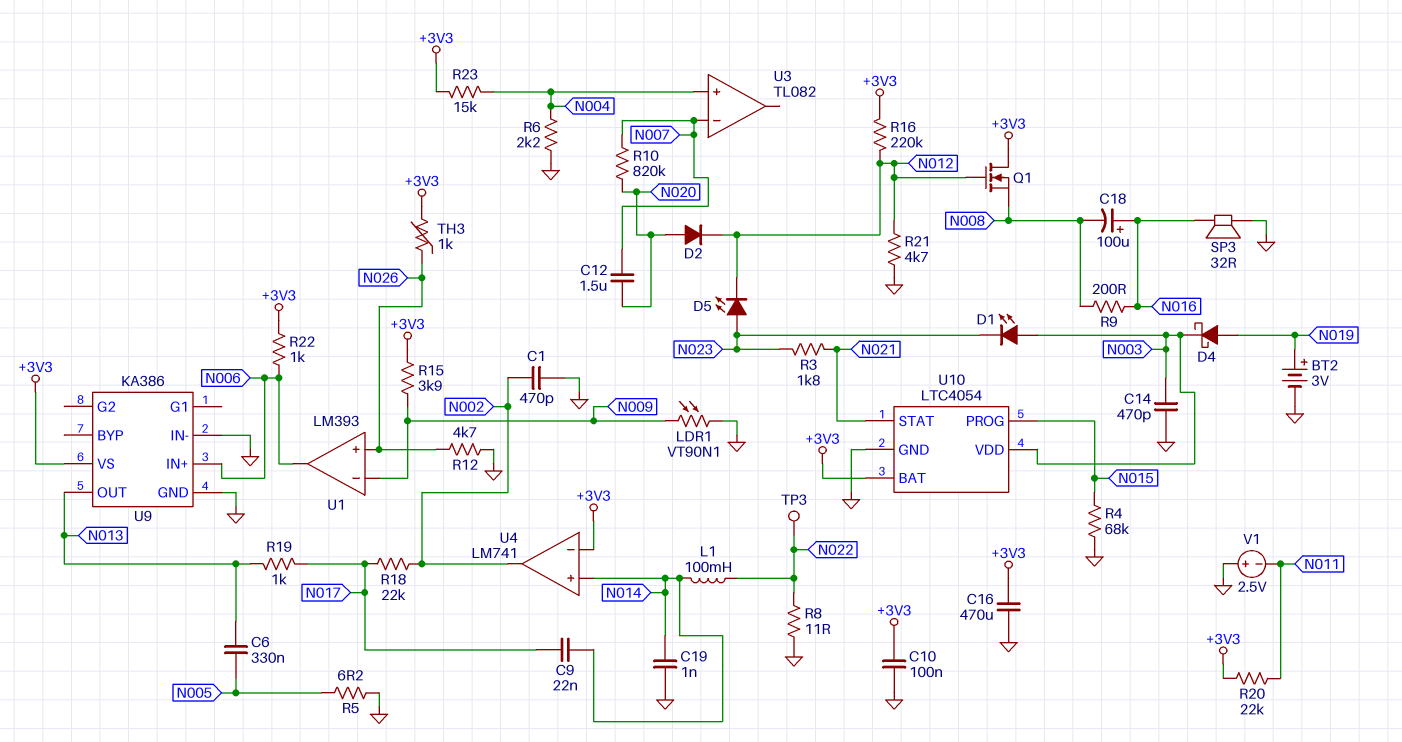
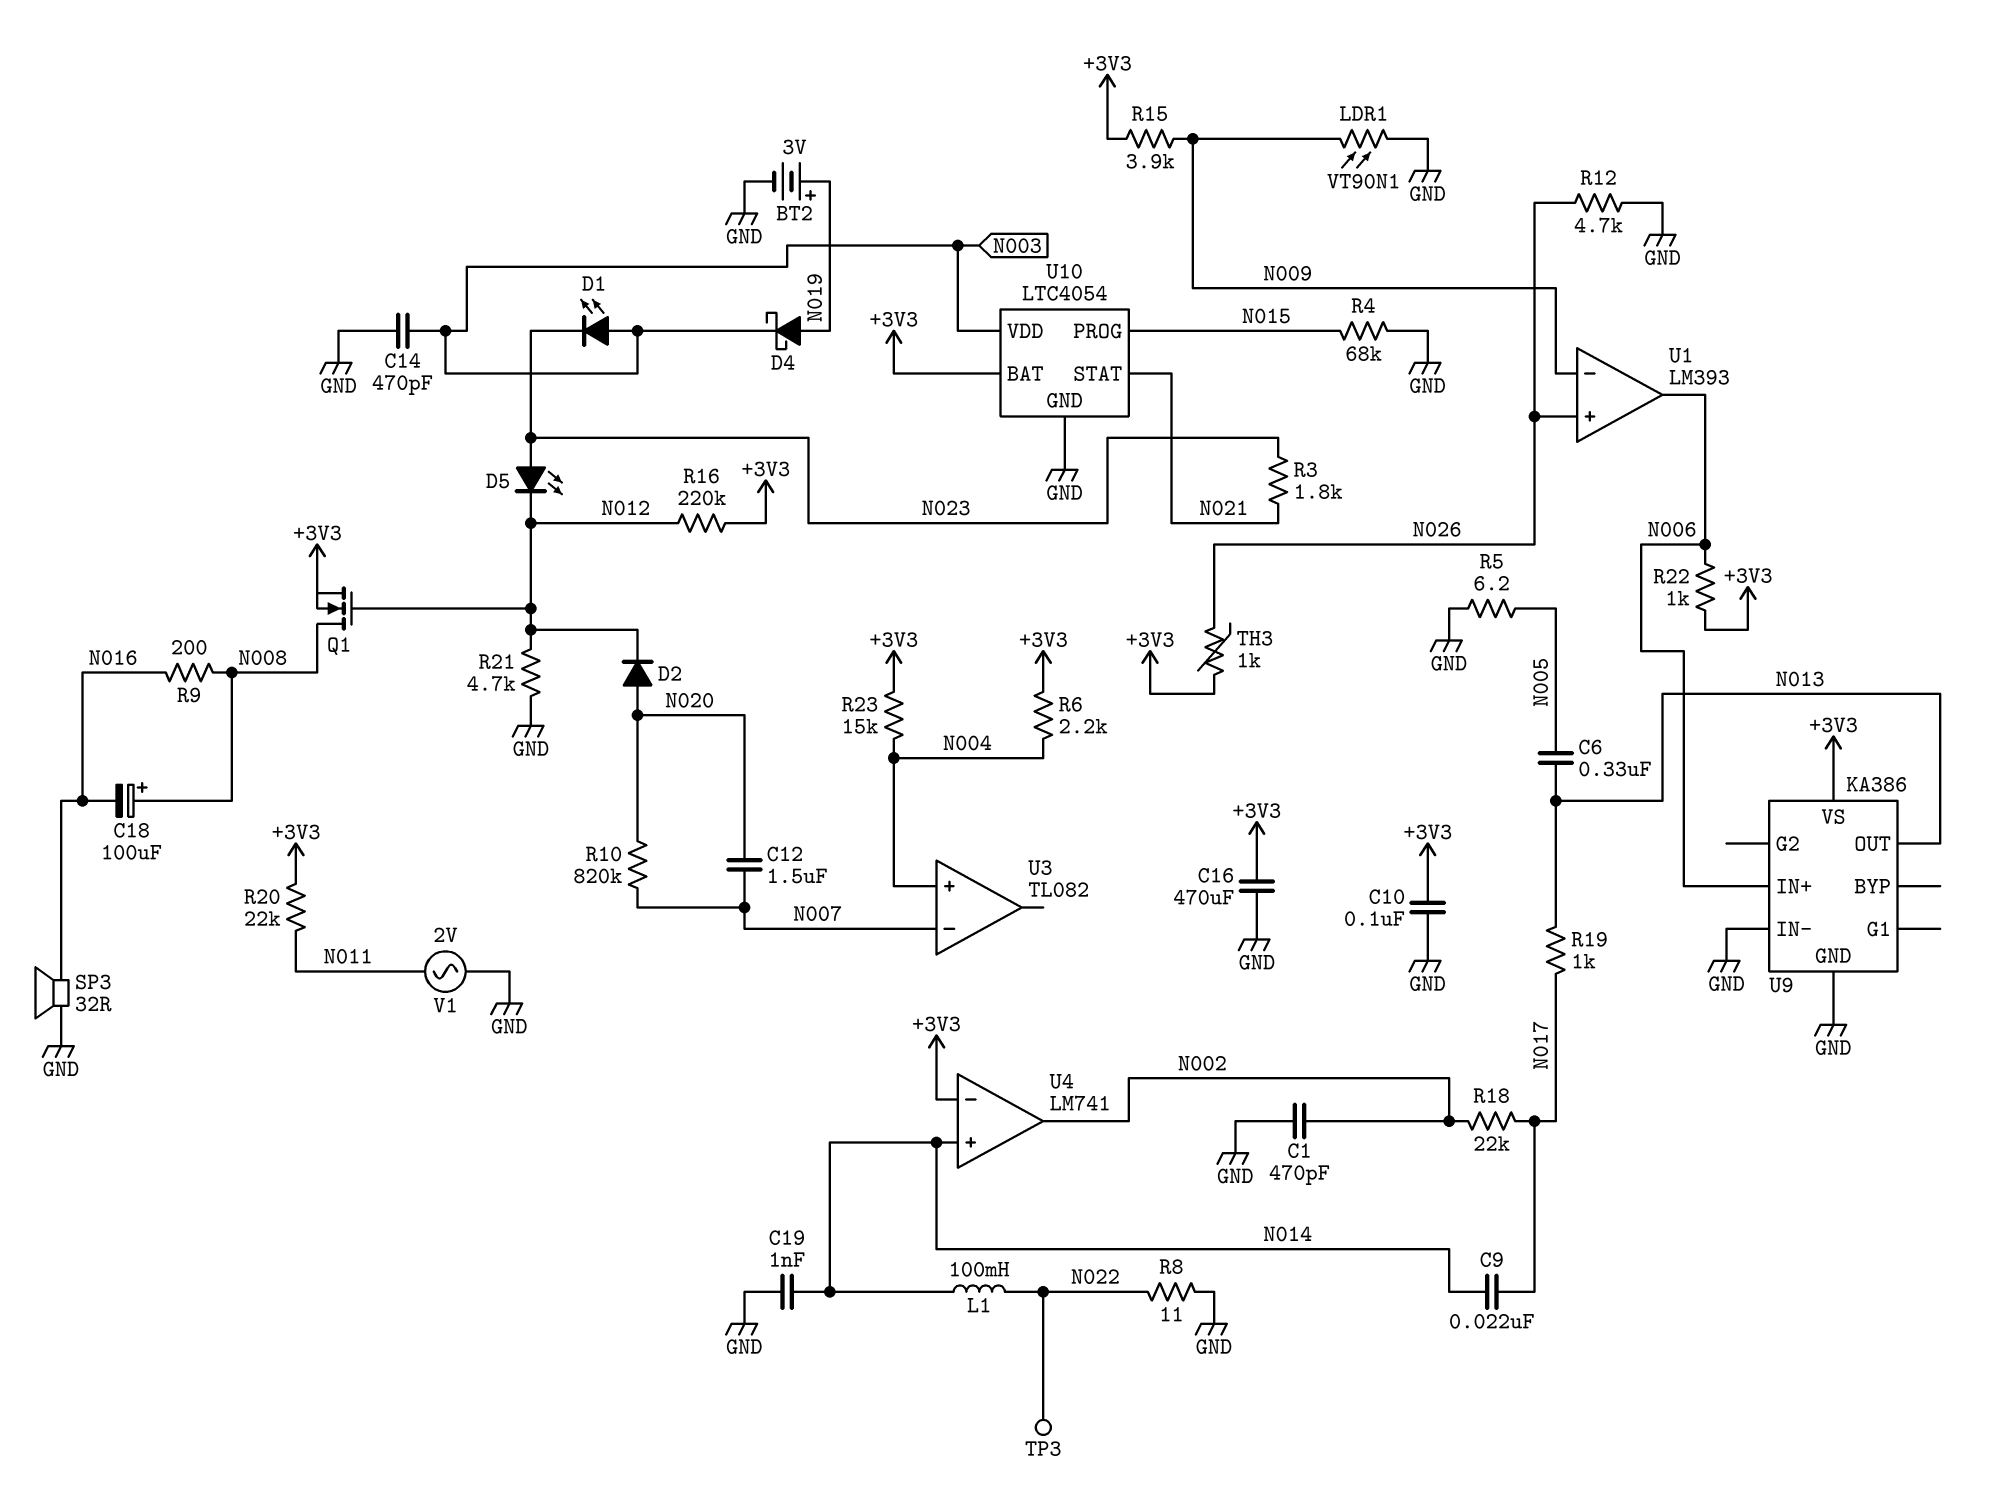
C18: 100uF (plus N016, minus N008) -> 100uF (plus N008, minus N016)
Q1: NMOS (G N012, D +3V3, S N008) -> NMOS (G N012, D N008, S +3V3)
R6: 2.2k (GND, N004) -> 2.2k (+3V3, N004)
V1: 2.5V (plus GND, minus N011) -> AC 2V (GND, N011)

